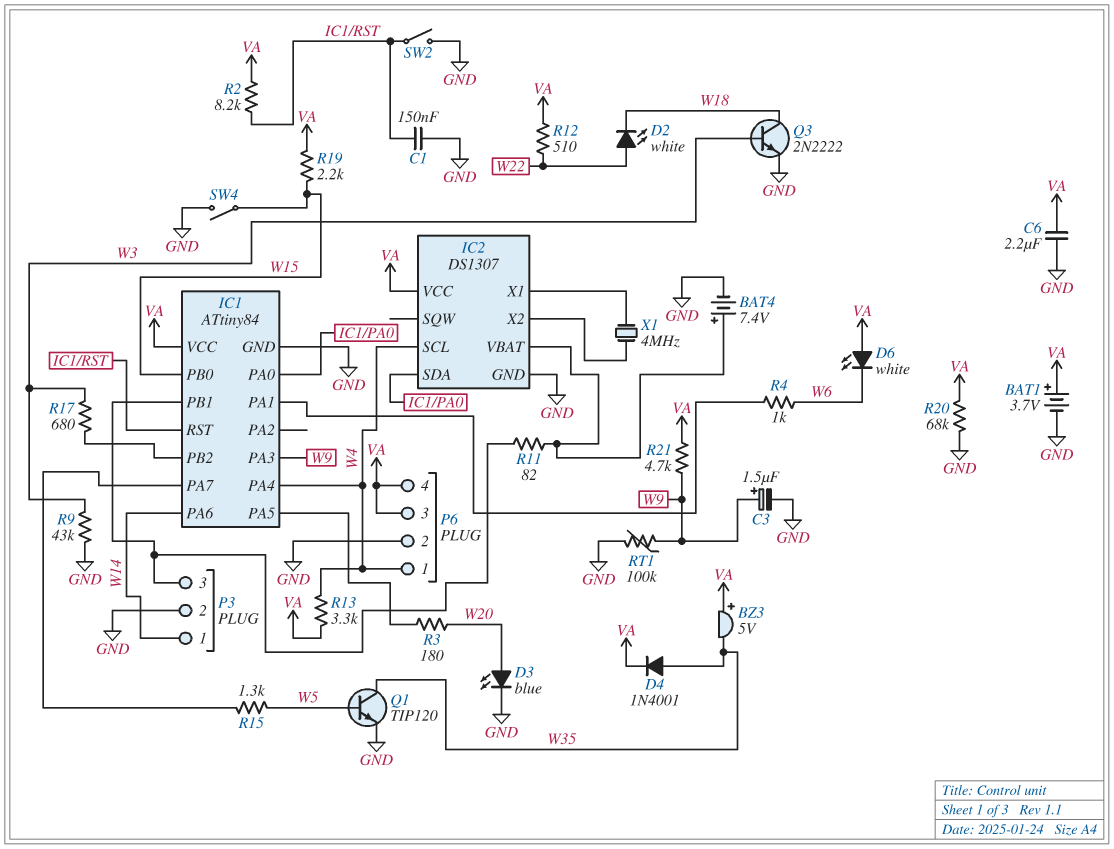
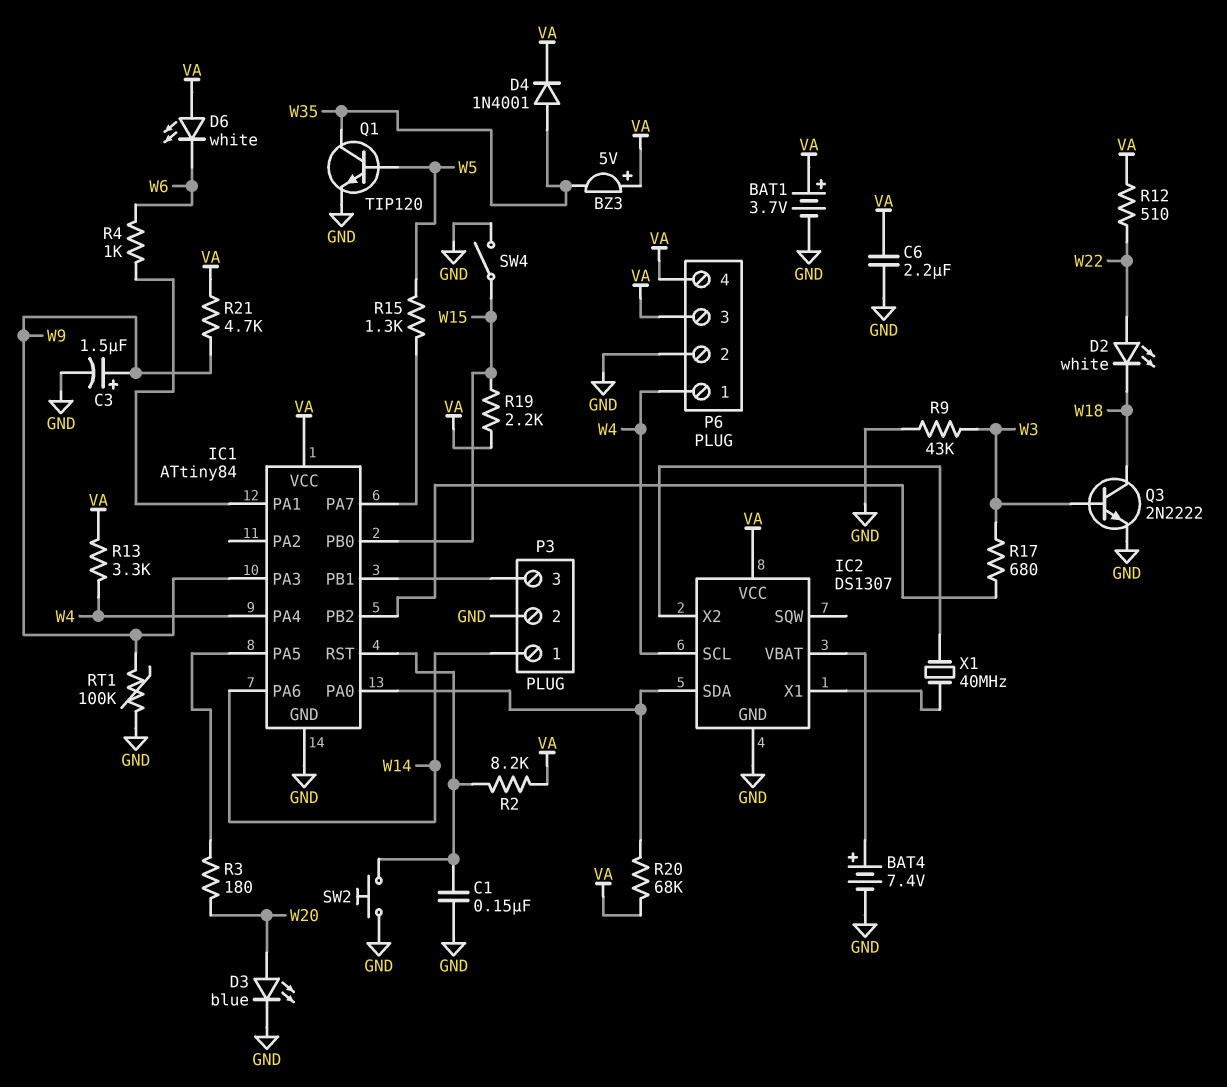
R11: 82 (IC1/PB1, IC2/VBAT) -> none
R20: 68k (GND, VA) -> 68k (IC1/PA0, VA)
SW2: switch (GND, IC1/RST) -> button (GND, IC1/RST)
X1: 4MHz (IC2/X1, IC2/X2) -> 40MHz (IC2/X1, IC2/X2)

